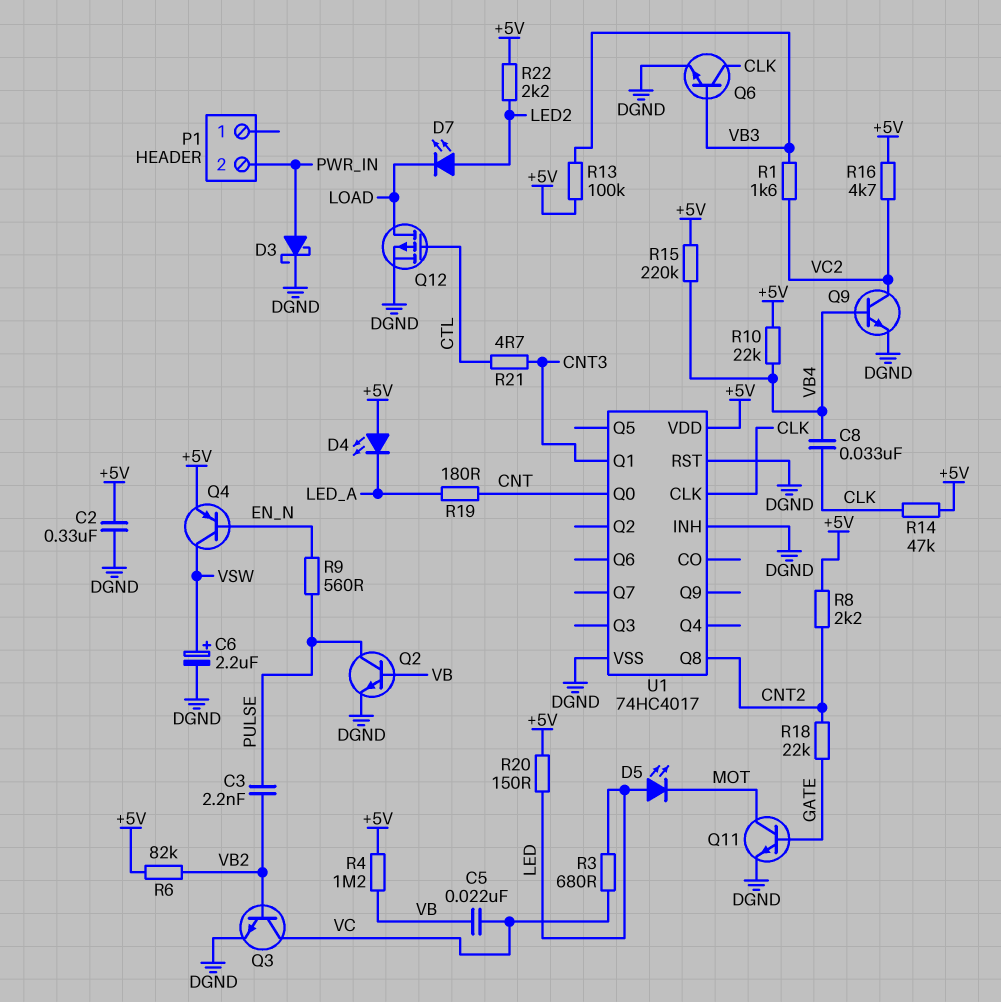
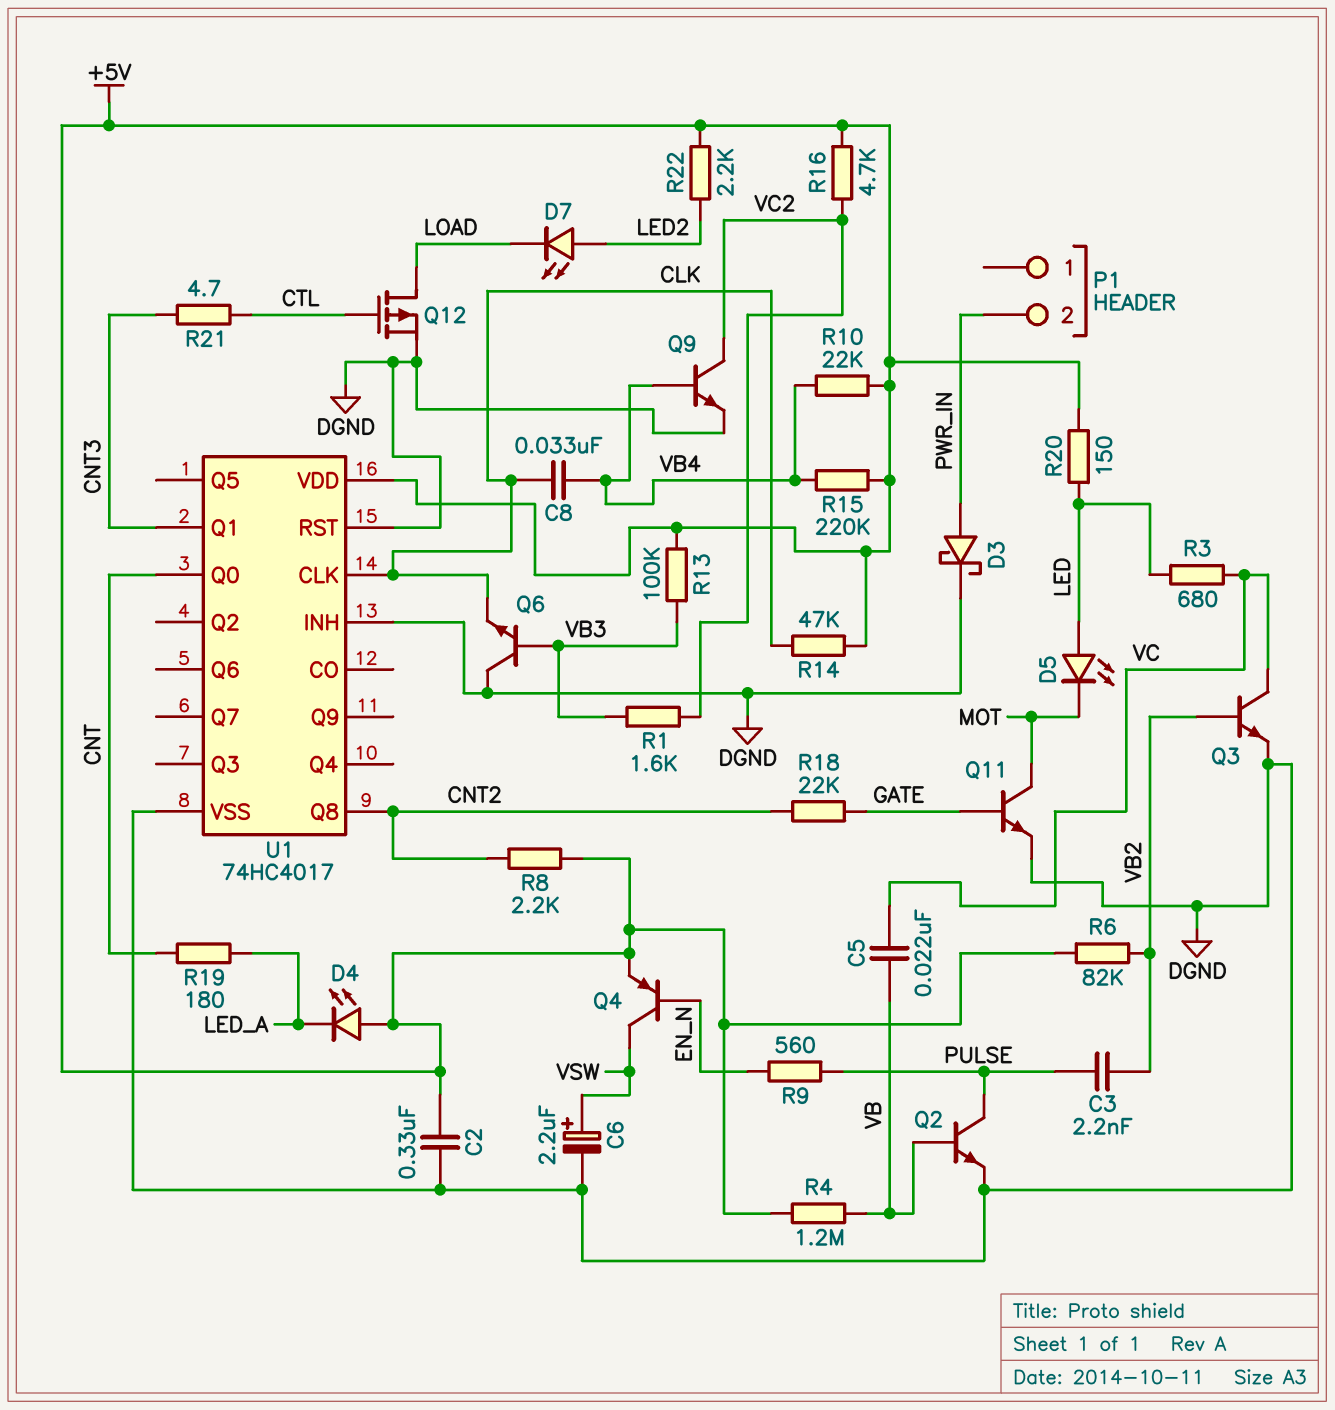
Q6: NPN (B VB3, C CLK, E DGND) -> NPN (B VB3, C DGND, E CLK)

